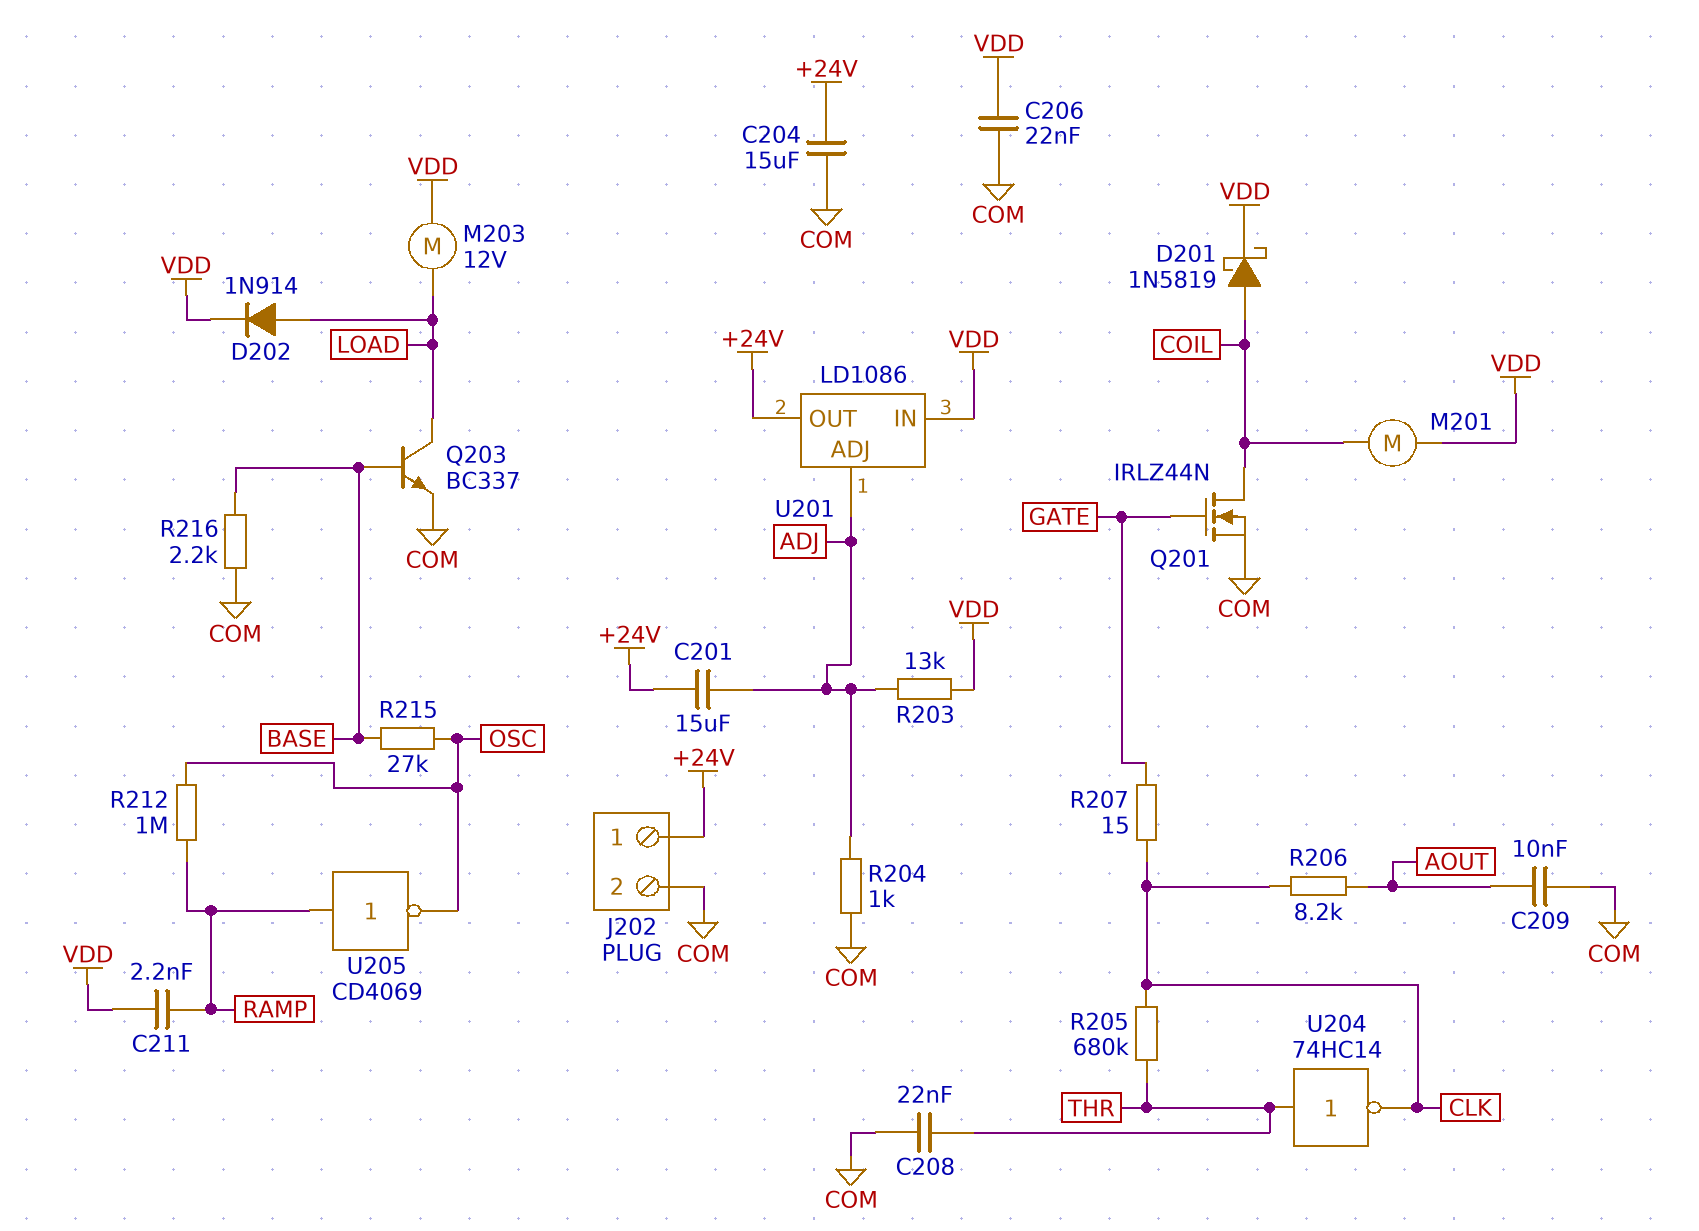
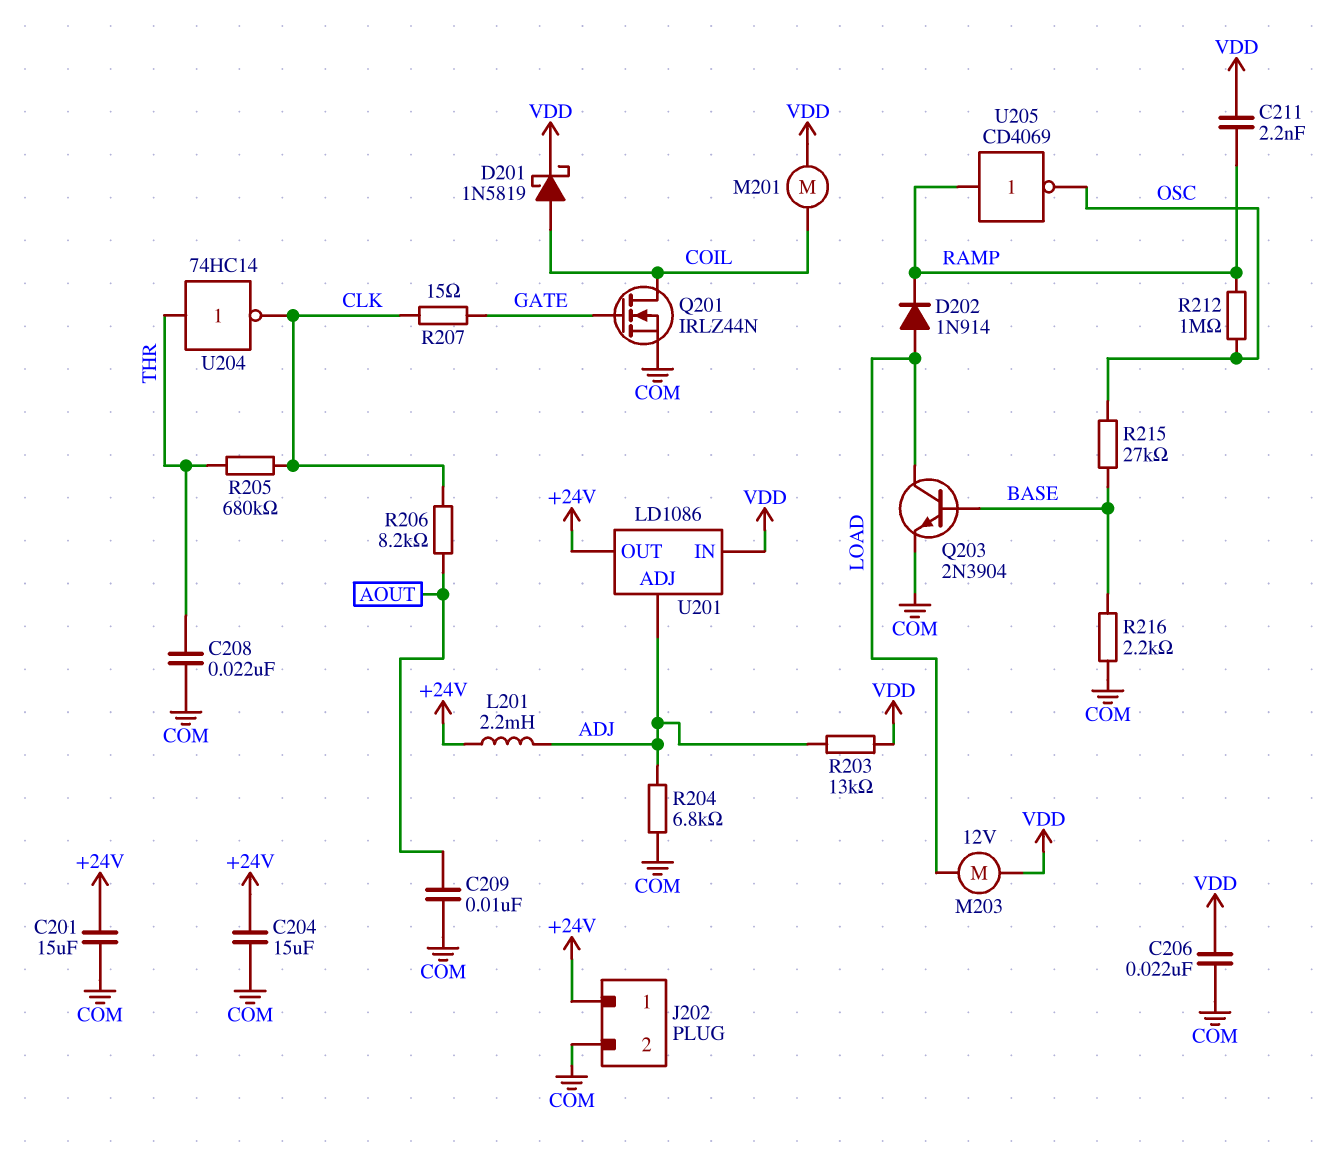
C201: 15uF (+24V, ADJ) -> 15uF (+24V, COM)
D202: diode 1N914 (A LOAD, K VDD) -> diode 1N914 (A LOAD, K RAMP)
L201: none -> 2.2mH (+24V, ADJ)
Q203: NPN BC337 (B BASE, C LOAD, E COM) -> NPN 2N3904 (B BASE, C LOAD, E COM)
R204: 1k (ADJ, COM) -> 6.8k (ADJ, COM)

